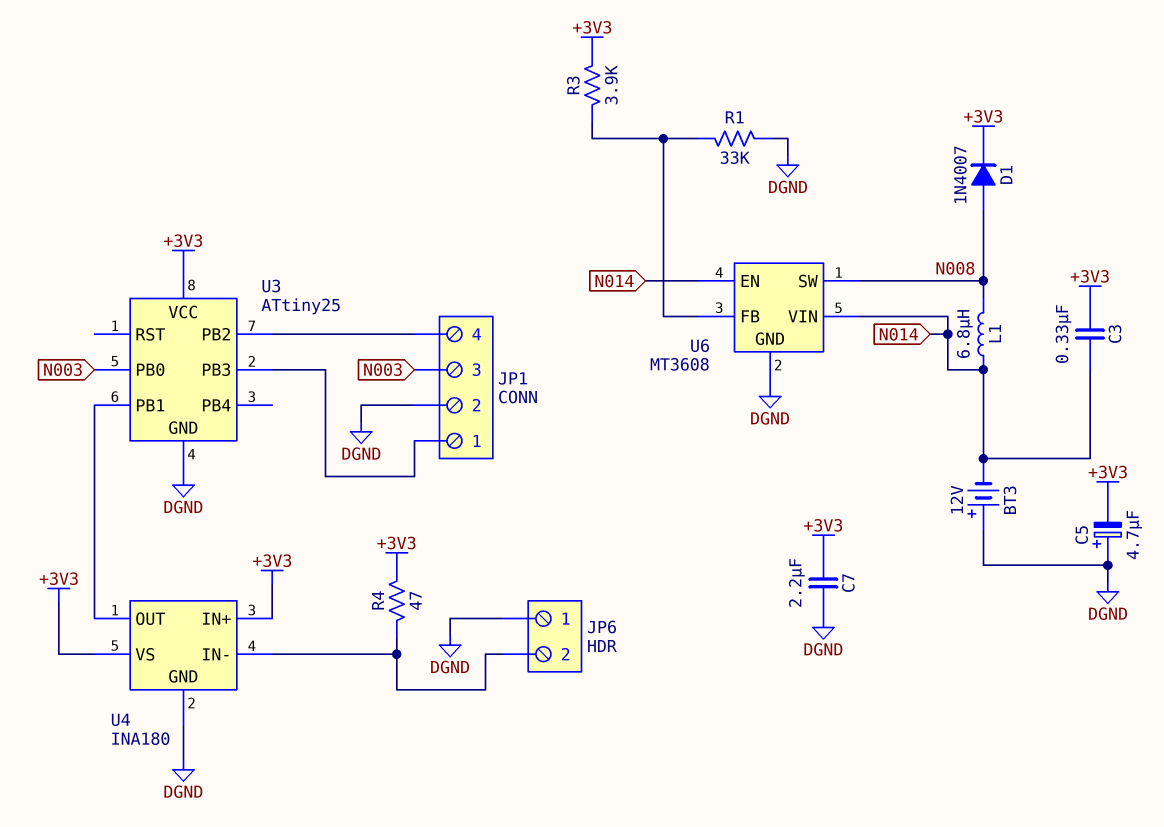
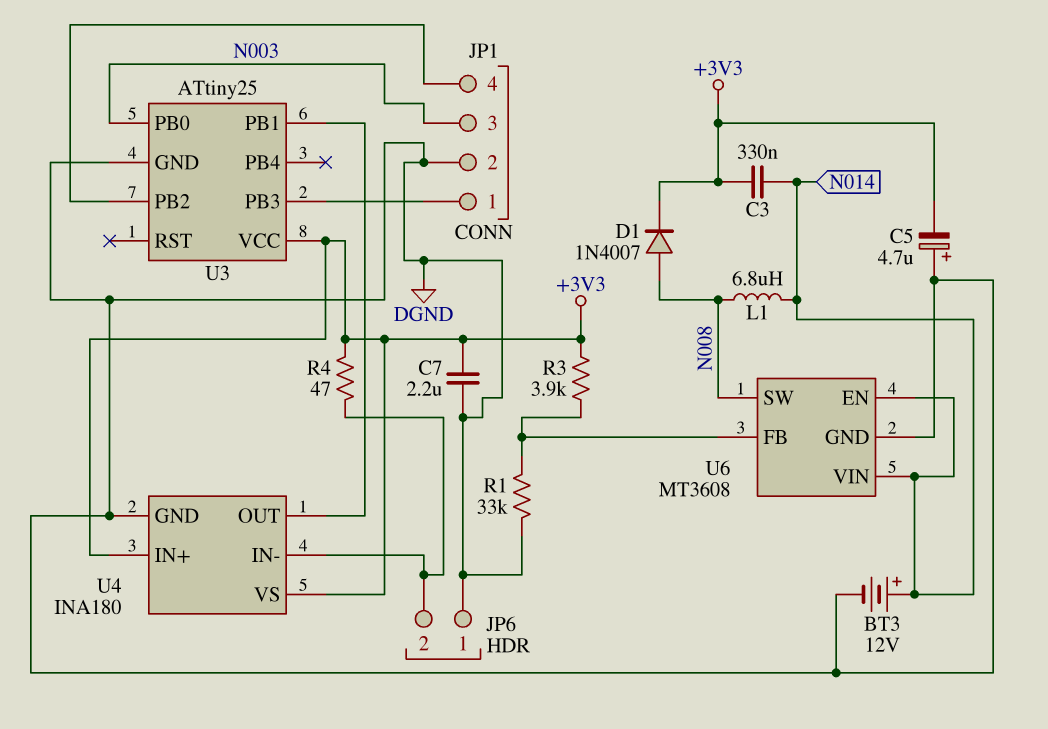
BT3: 12V (plus DGND, minus N014) -> 12V (plus N014, minus DGND)

